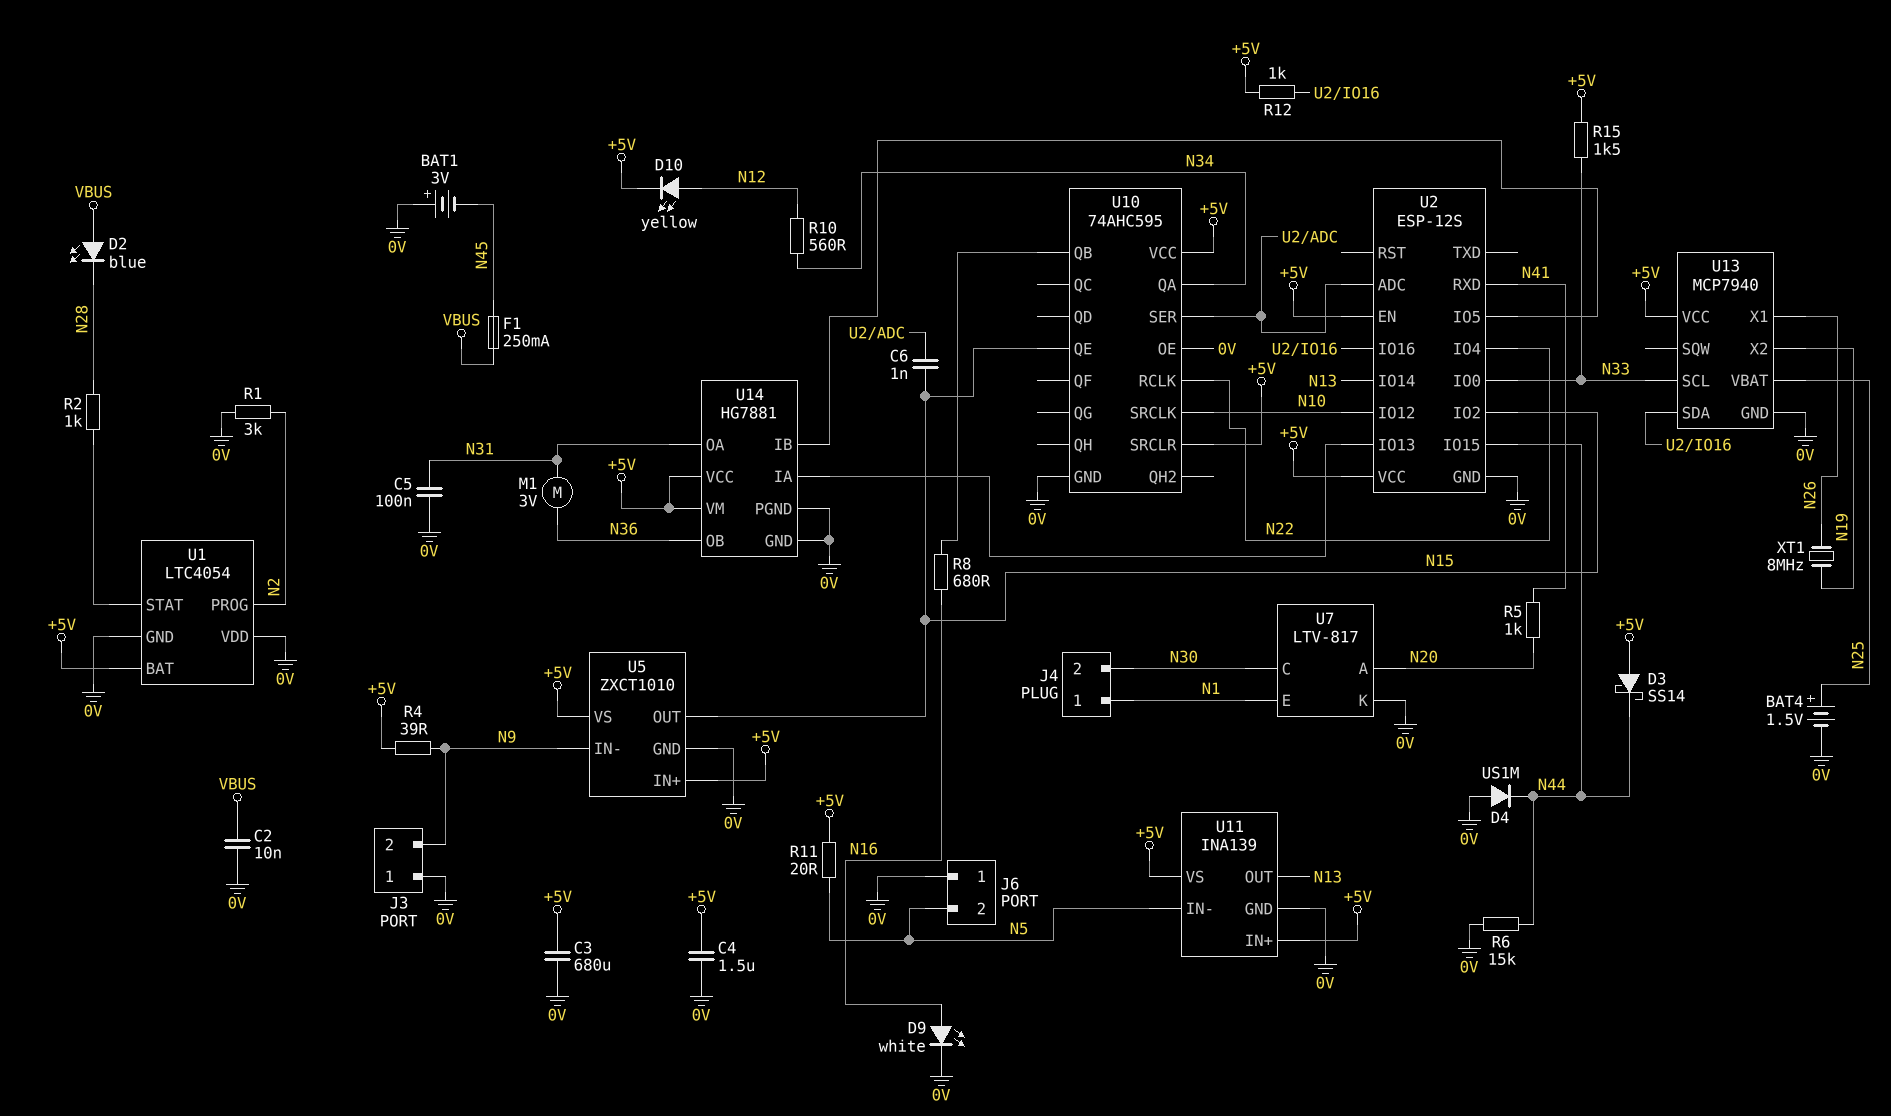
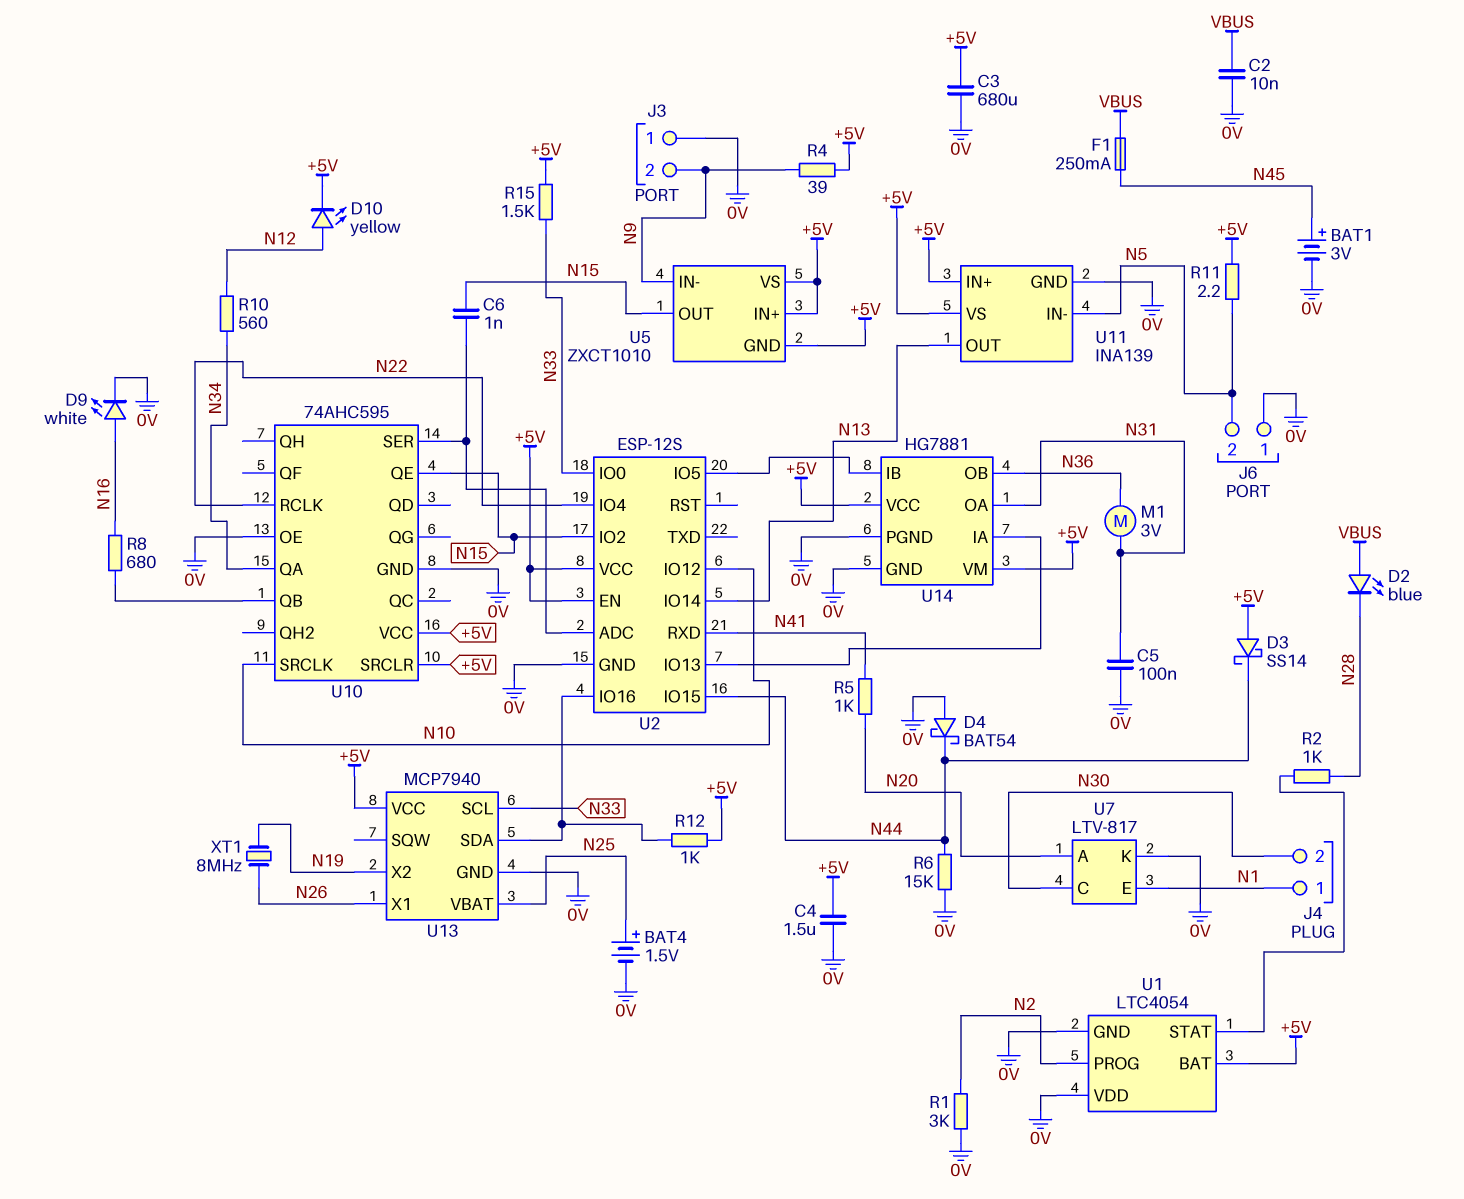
BAT1: 3V (plus 0V, minus N45) -> 3V (plus N45, minus 0V)
D4: diode US1M (A 0V, K N44) -> schottky BAT54 (A 0V, K N44)
R11: 20 (+5V, N5) -> 2.2 (+5V, N5)
U5 pin GND: 0V -> +5V

